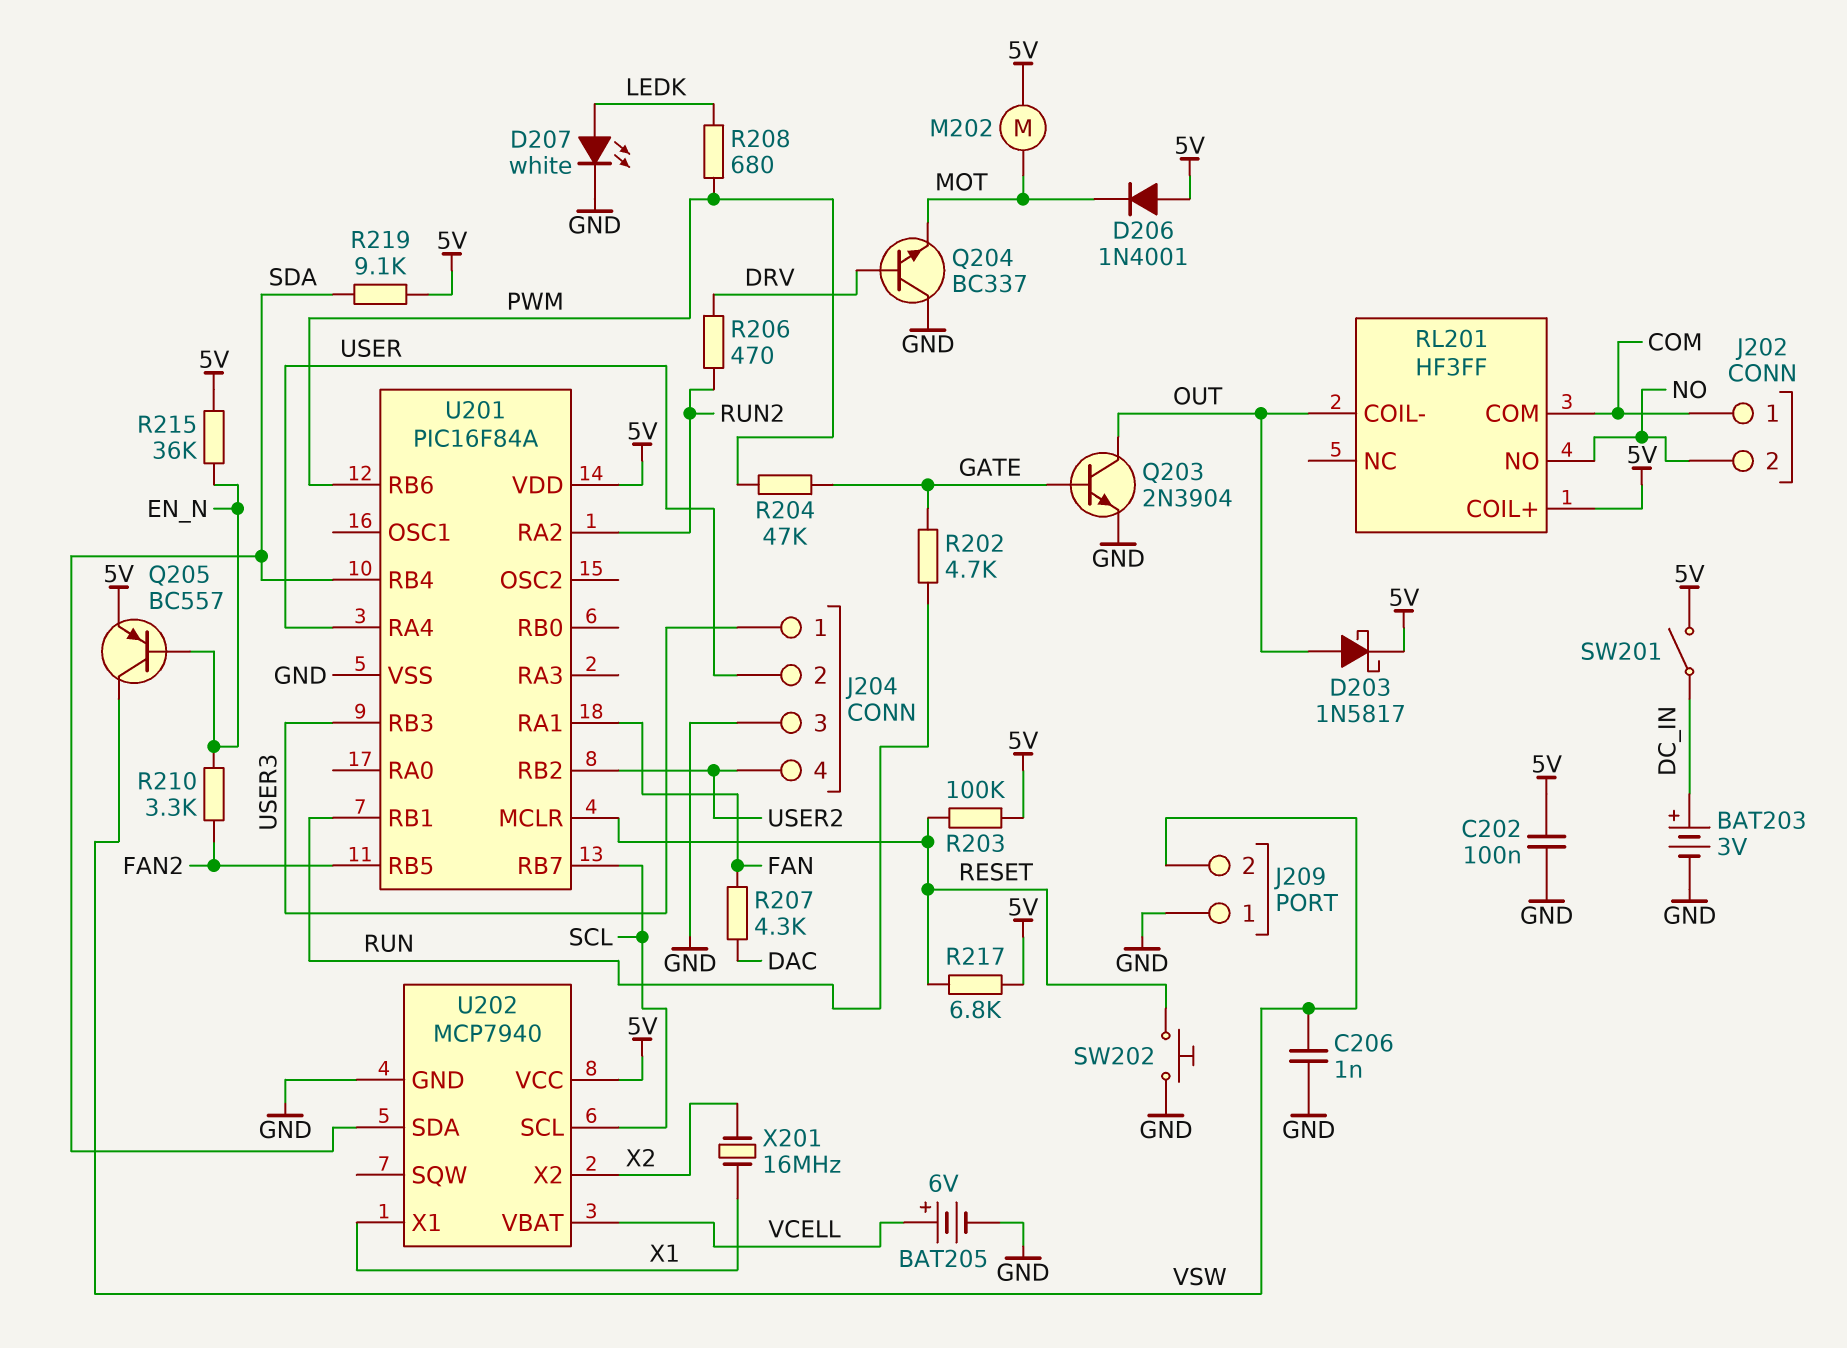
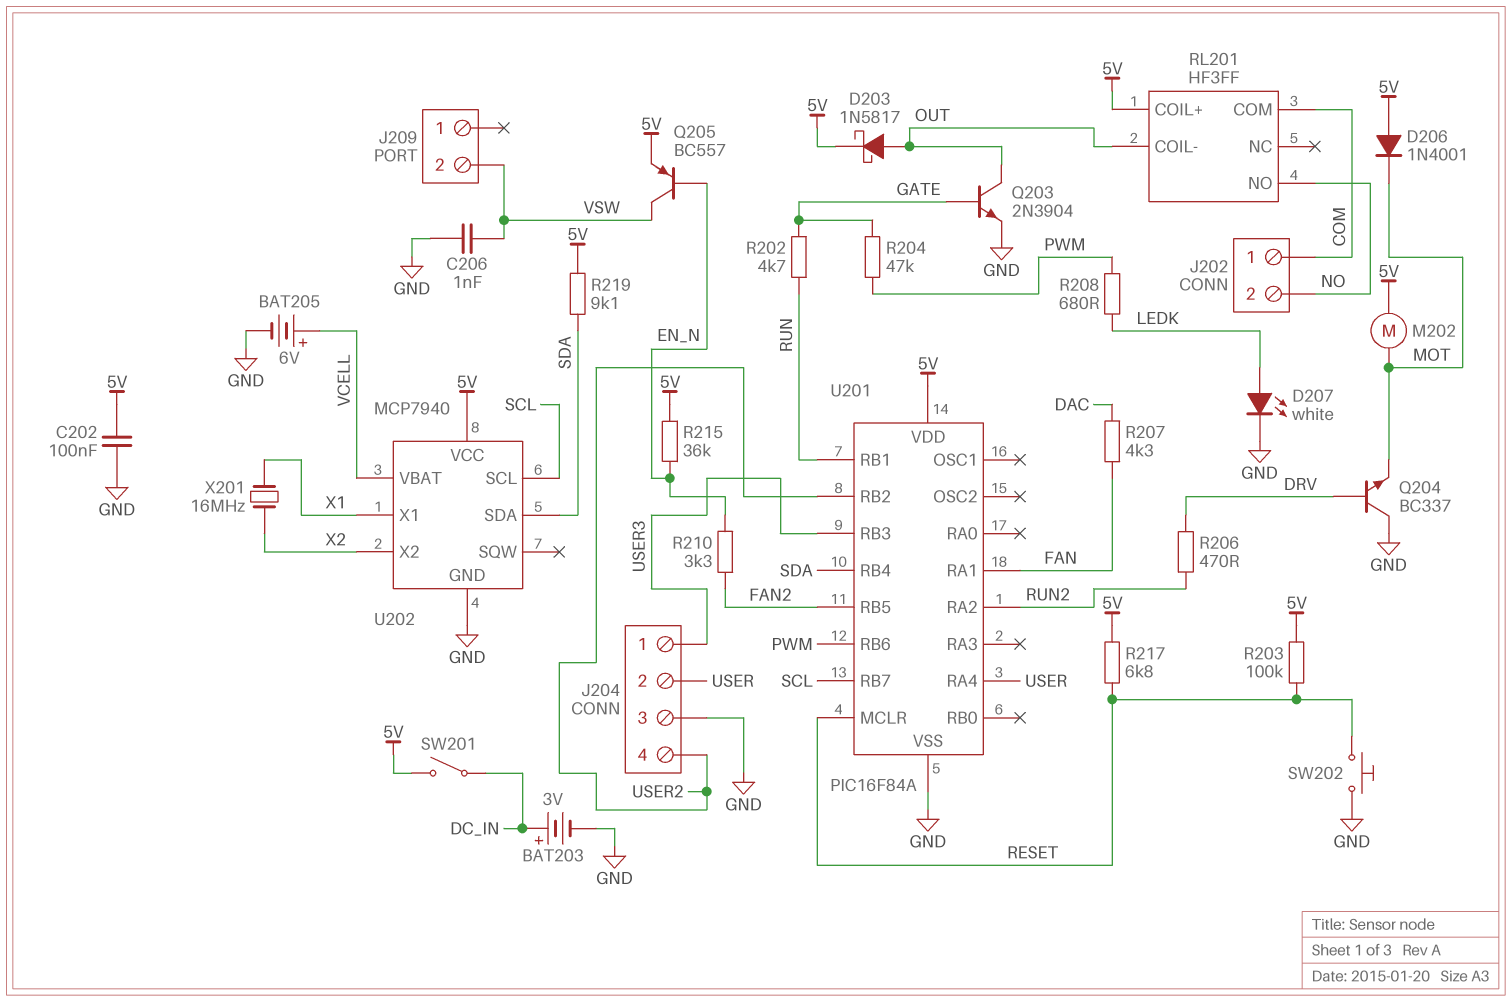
J209 pin 1: GND -> none

